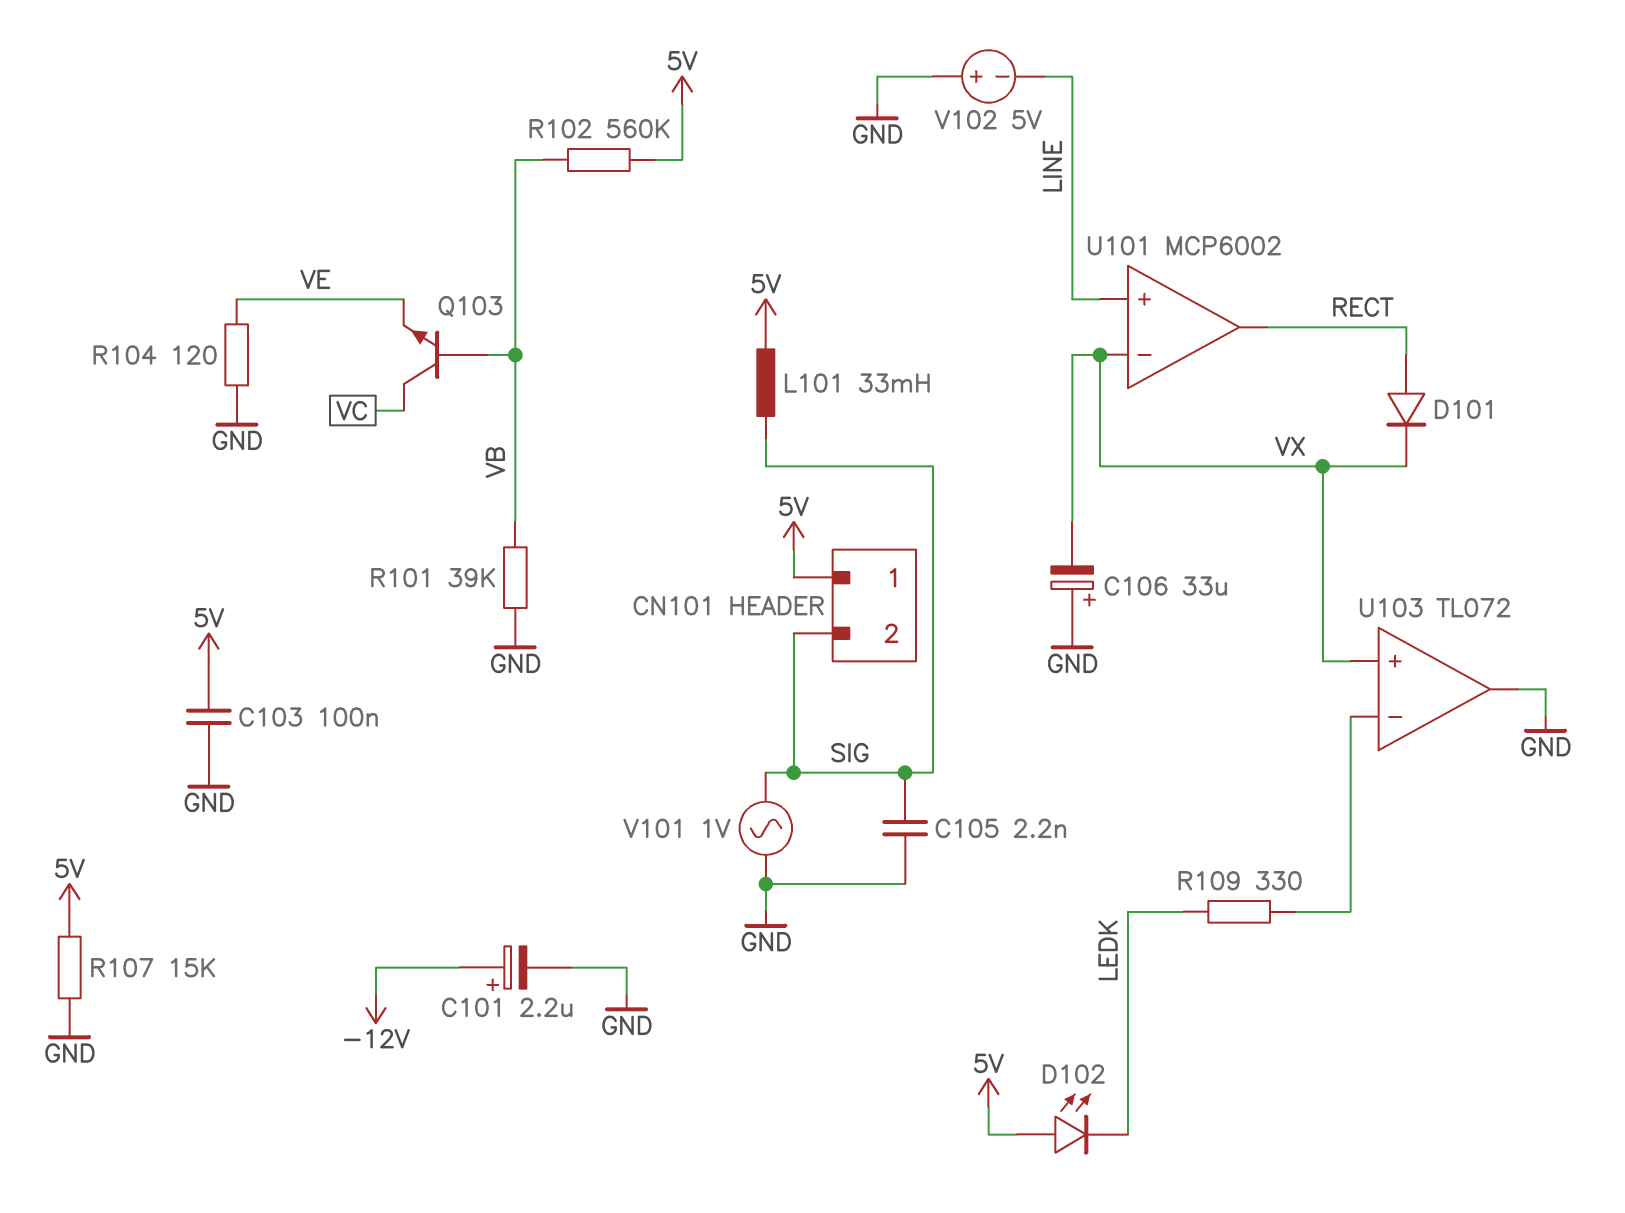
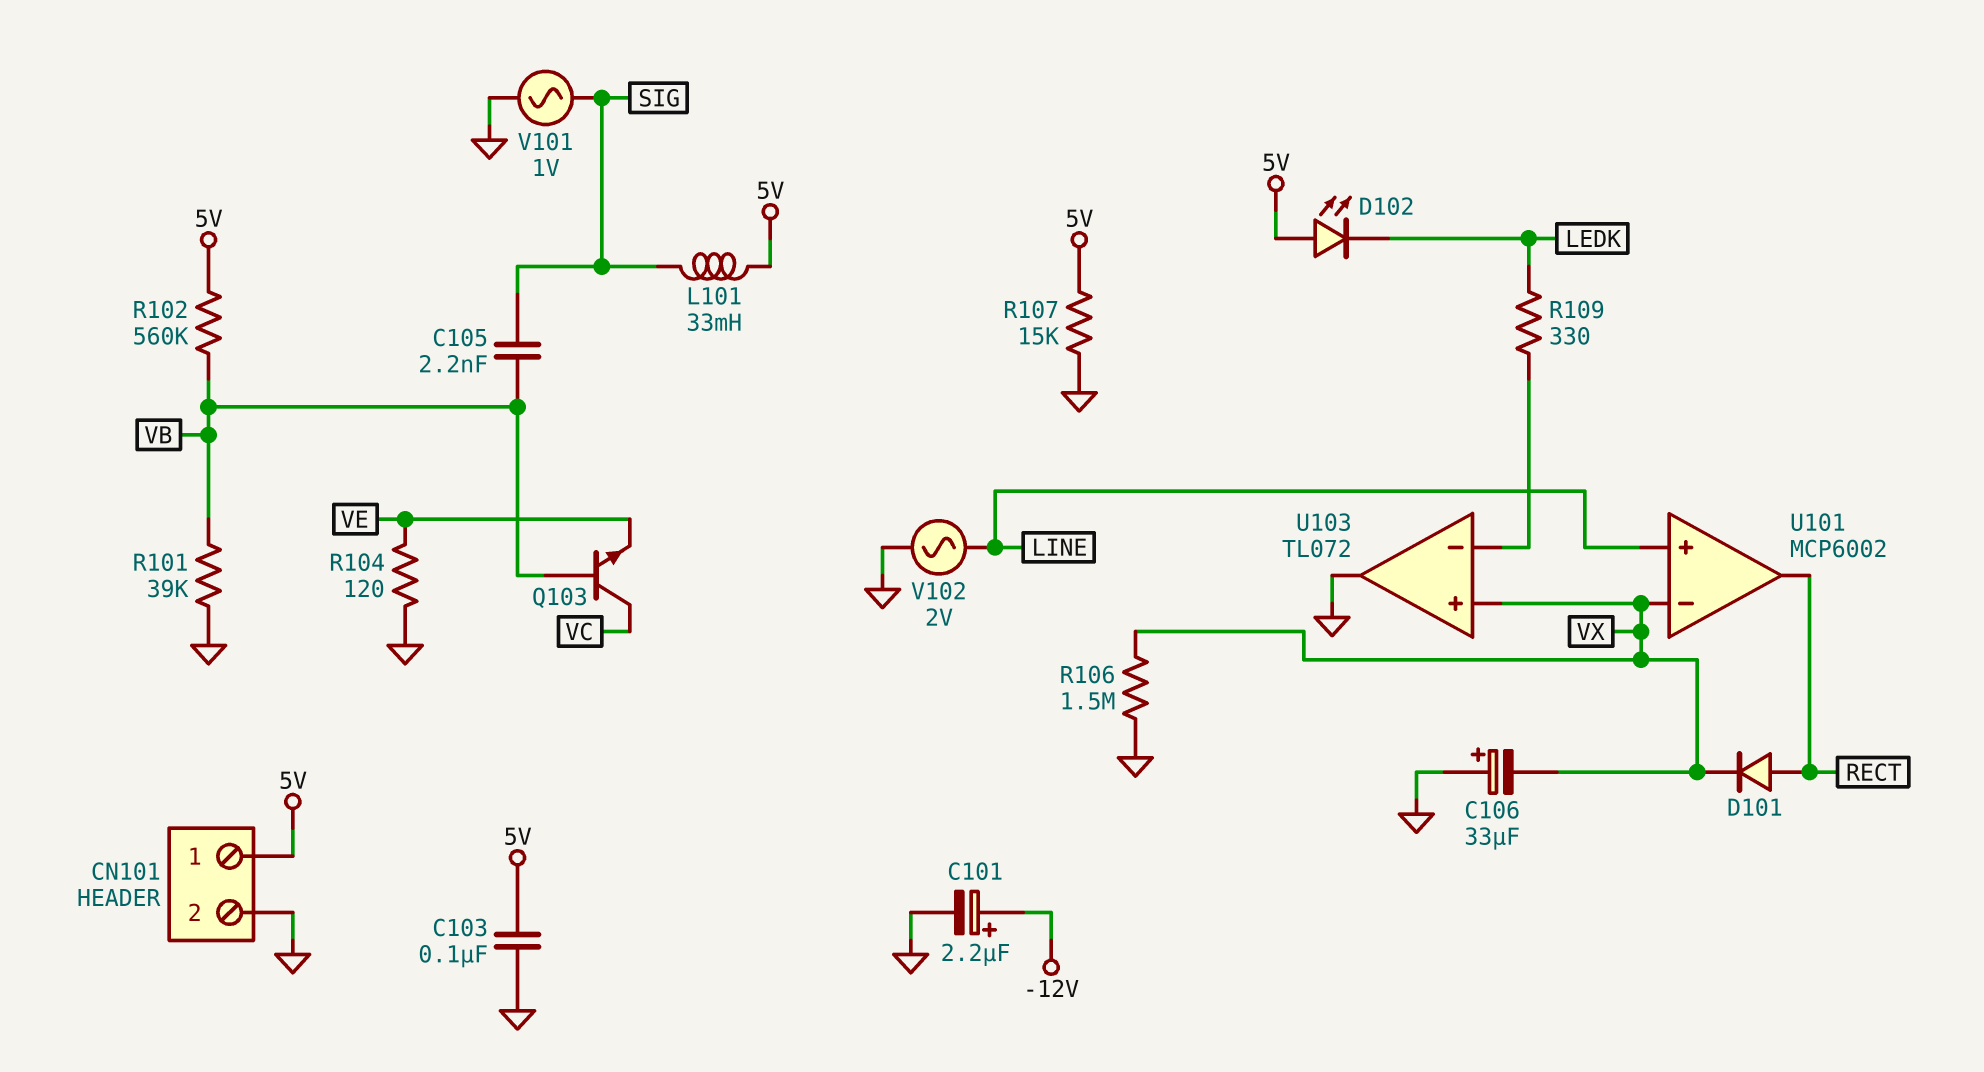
C105: 2.2nF (GND, SIG) -> 2.2nF (SIG, VB)
CN101 pin 2: SIG -> GND
R106: none -> 1.5M (GND, VX)
V102: 5V (plus GND, minus LINE) -> AC 2V (GND, LINE)

